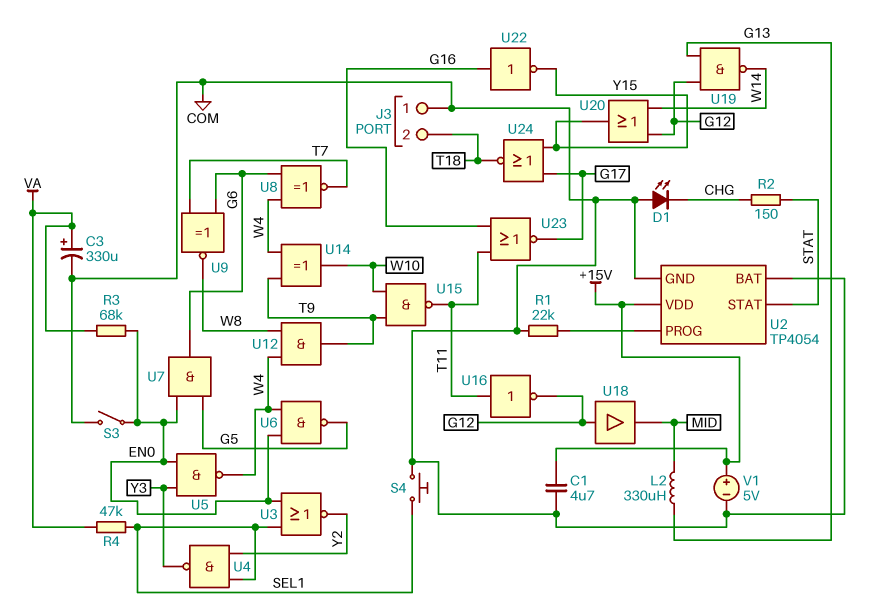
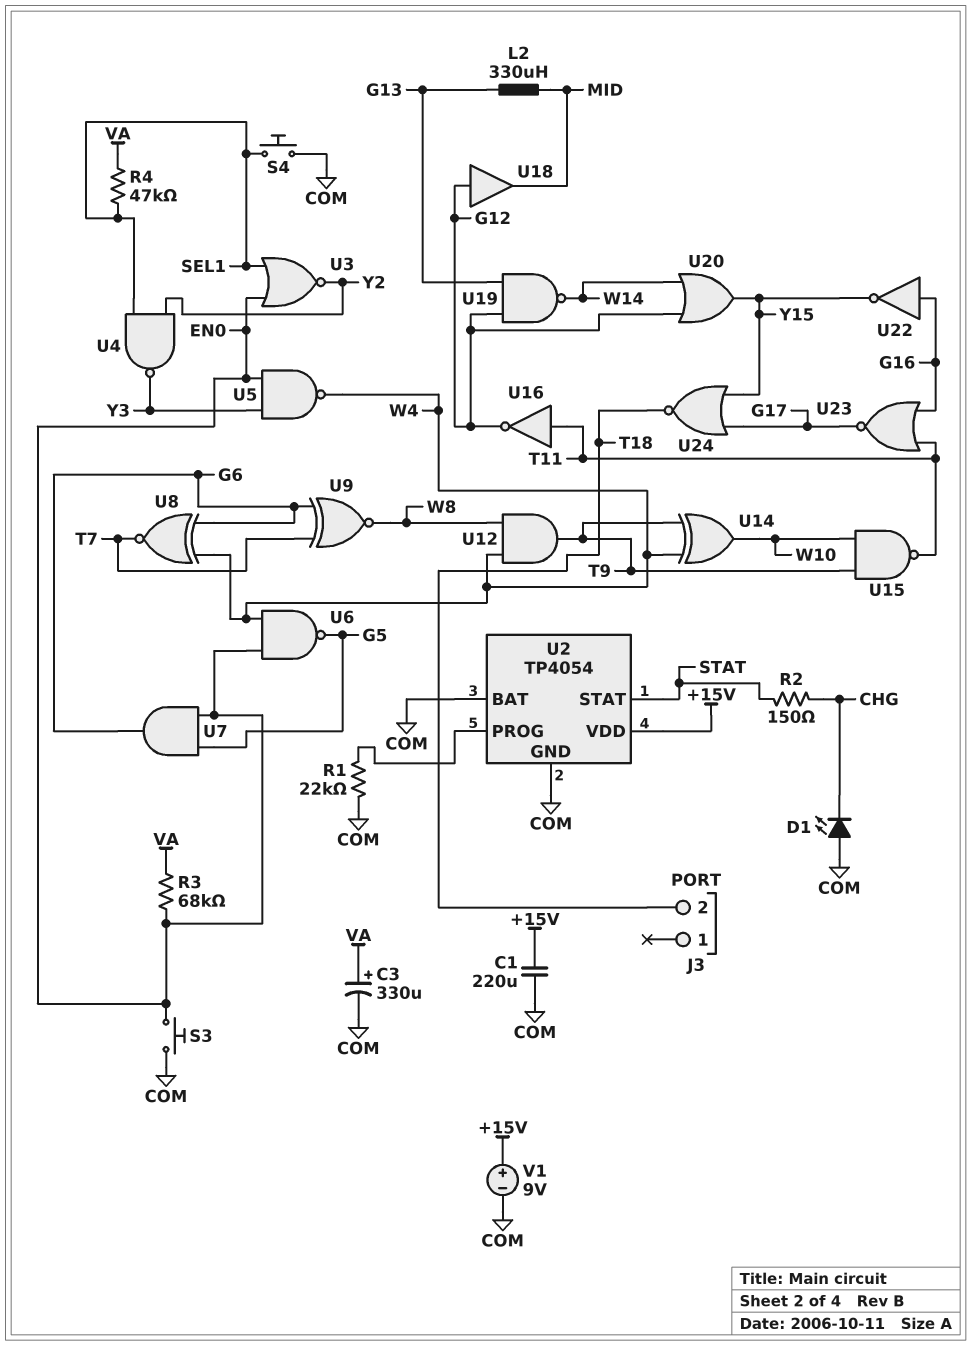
C1: 4.7uF (+15V, COM) -> 220uF (+15V, COM)
J3 pin 1: COM -> none
S3: switch (COM, EN0) -> button (COM, EN0)
V1: 5V (plus +15V, minus COM) -> 9V (plus +15V, minus COM)

